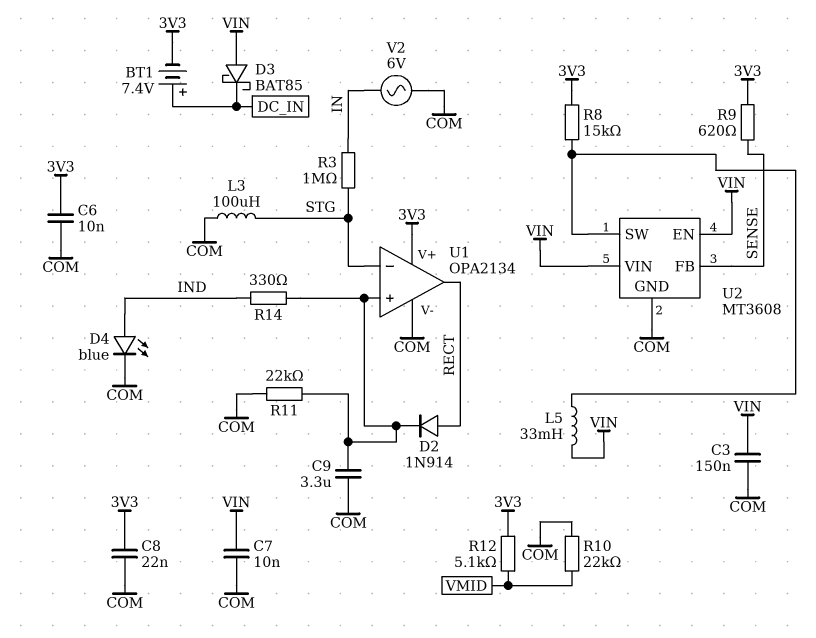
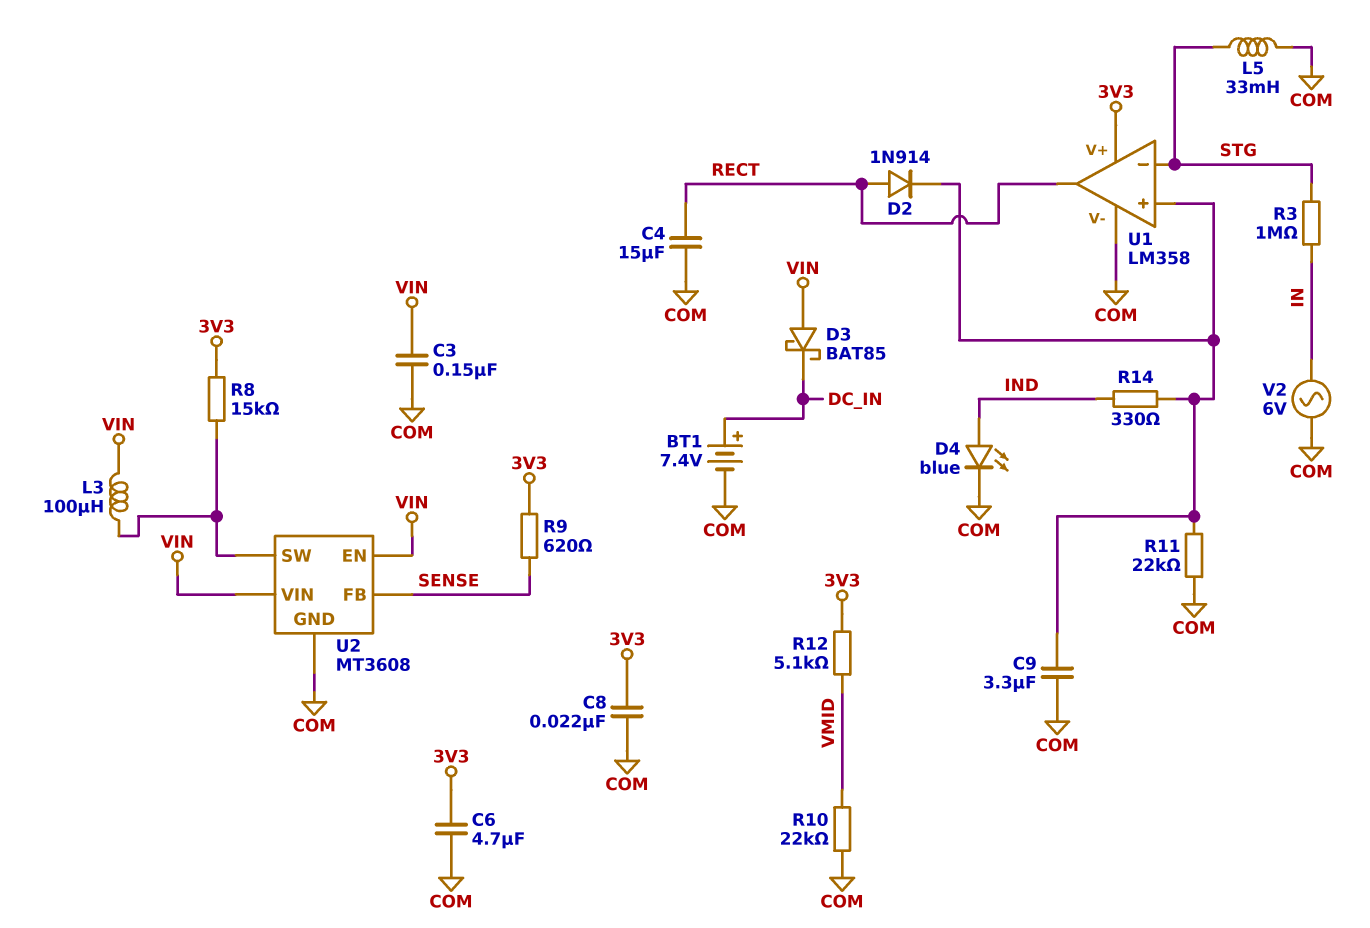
BT1: 7.4V (plus DC_IN, minus 3V3) -> 7.4V (plus DC_IN, minus COM)
C4: none -> 15uF (COM, RECT)
C6: 10nF (3V3, COM) -> 4.7uF (3V3, COM)
C7: 10nF (COM, VIN) -> none
L3: 100uH (COM, STG) -> 100uH (U2/SW, VIN)
L5: 33mH (U2/SW, VIN) -> 33mH (COM, STG)
U1: OPA2134 -> LM358

